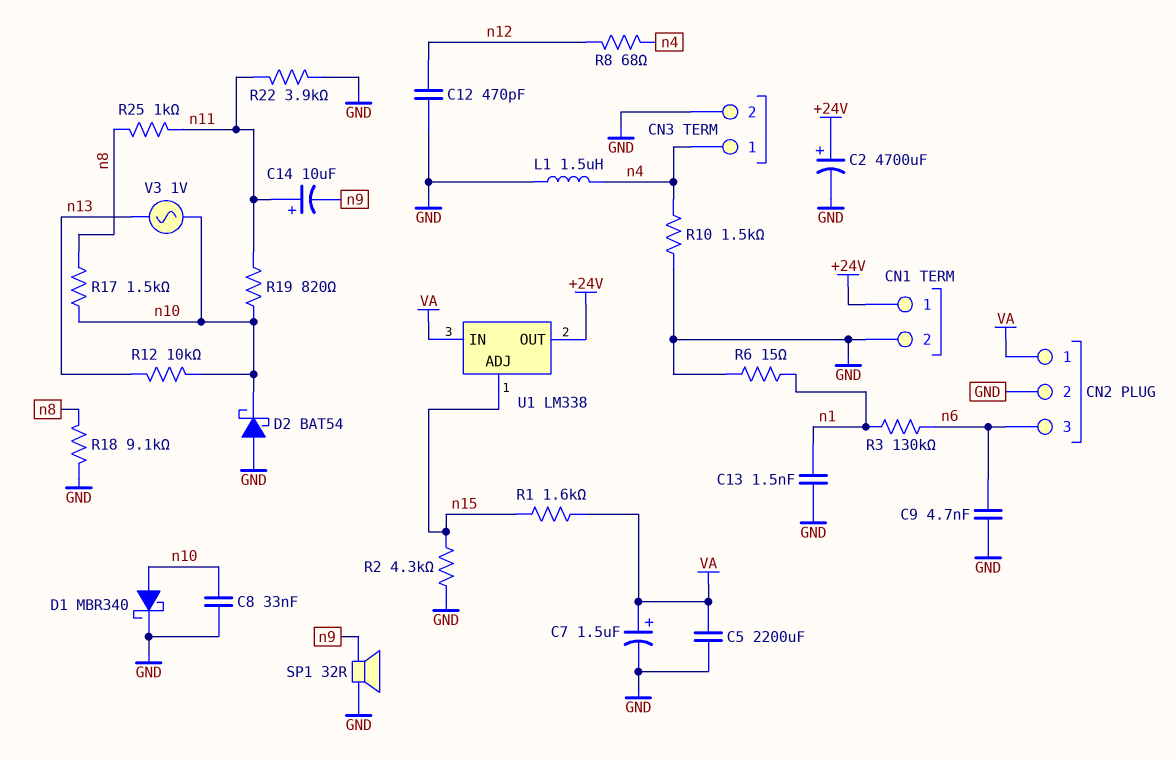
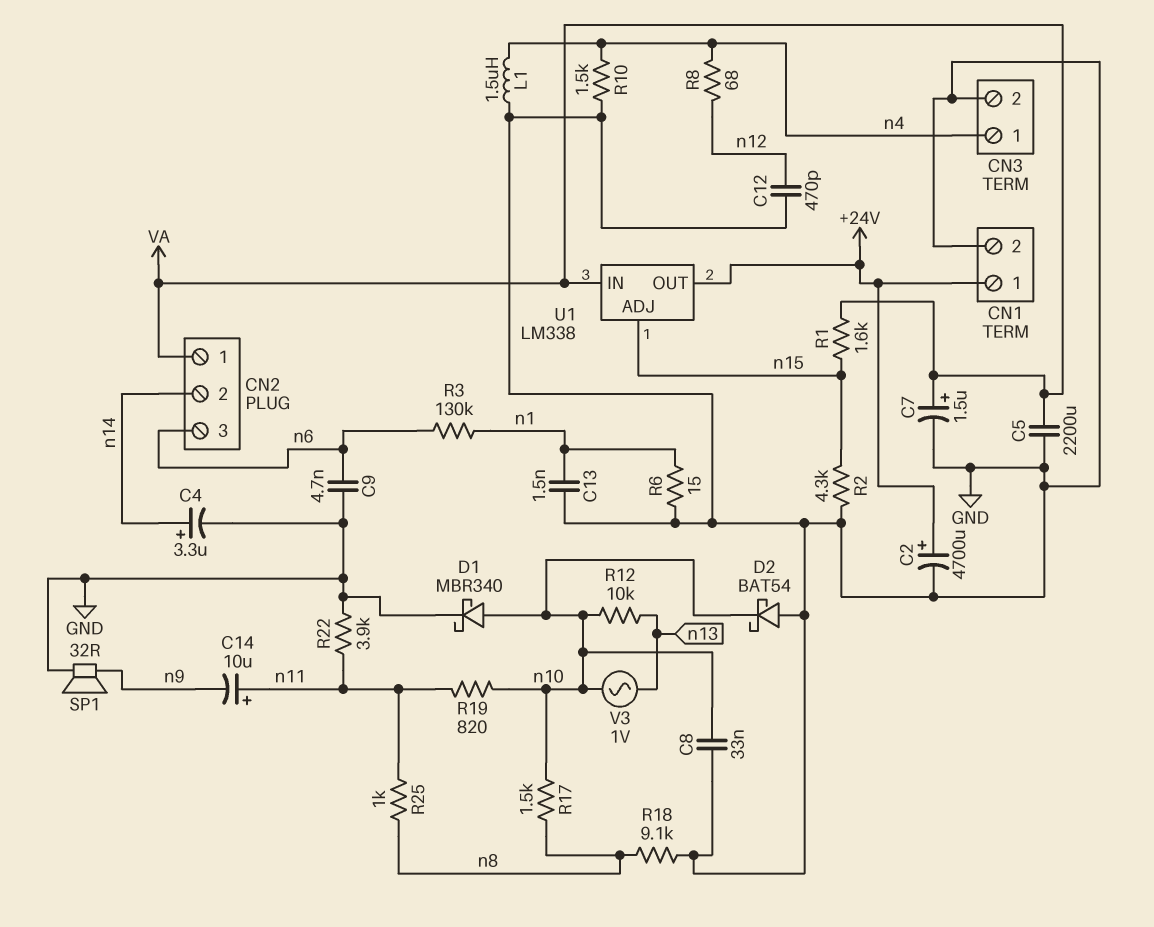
C4: none -> 3.3uF (plus n14, minus GND)
CN2 pin 2: GND -> n14

